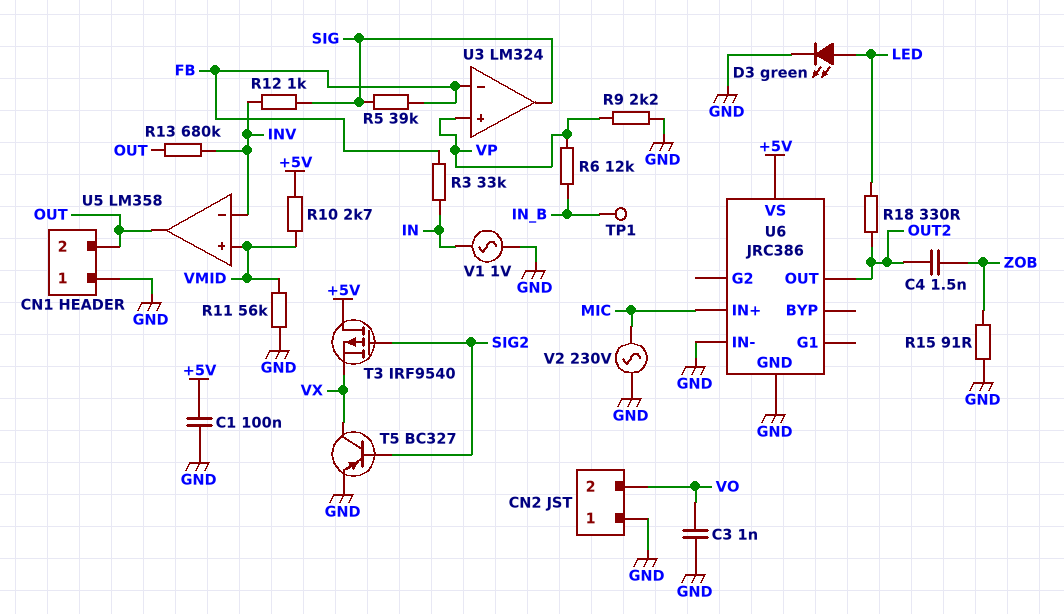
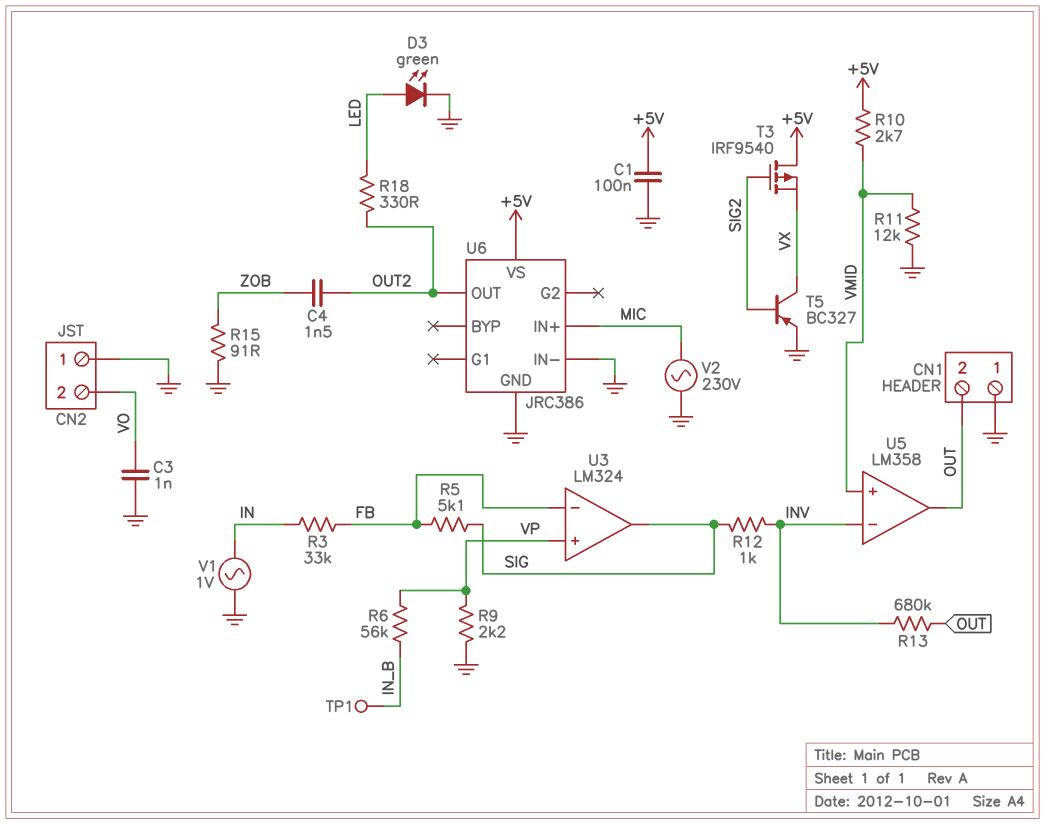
R5: 39k (FB, SIG) -> 5.1k (FB, SIG)
R6: 12k (IN_B, VP) -> 56k (IN_B, VP)
R11: 56k (GND, VMID) -> 12k (GND, VMID)

